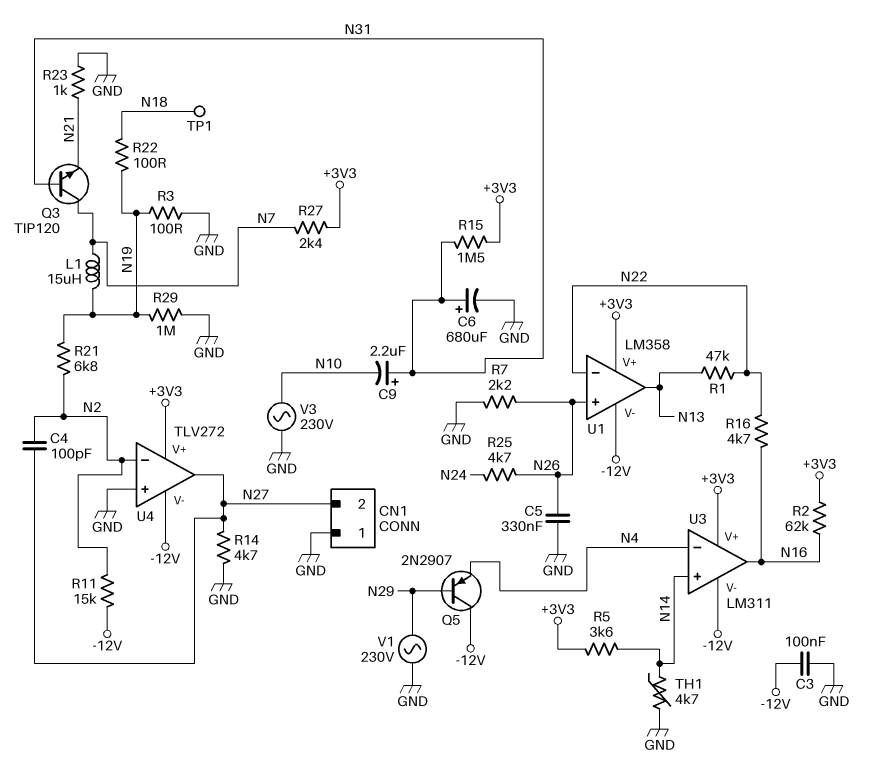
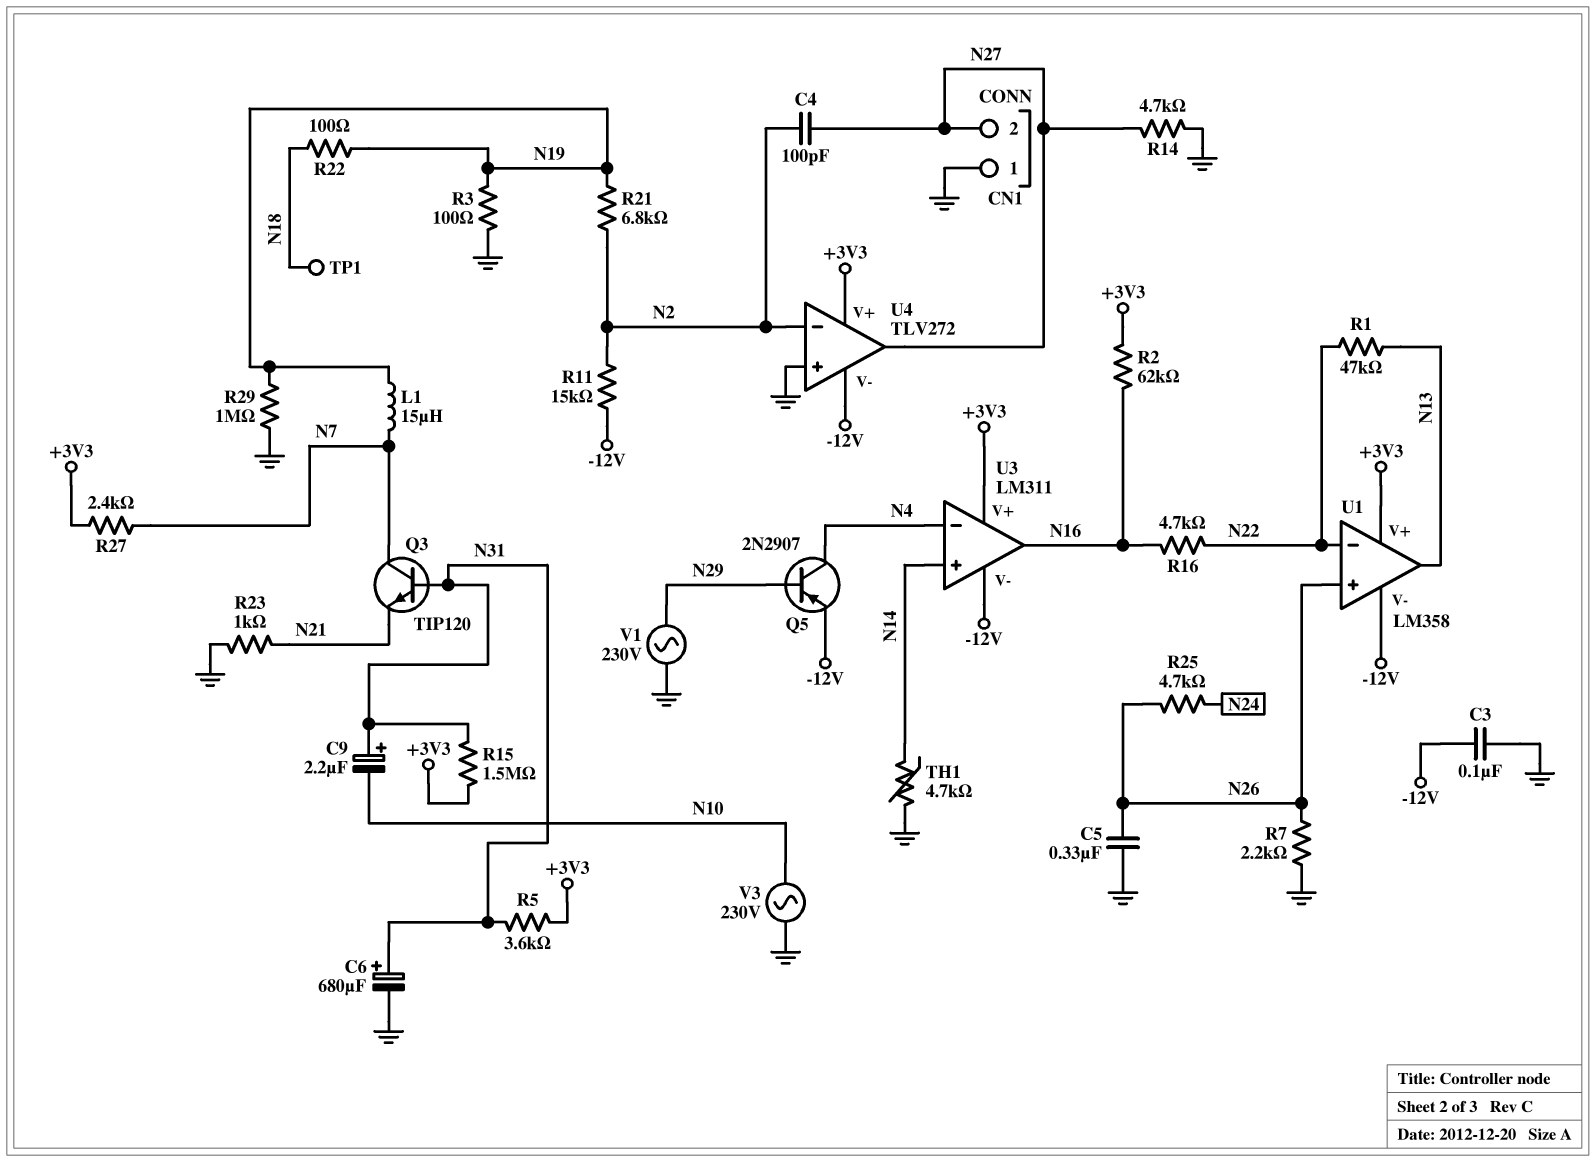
Q5: PNP 2N2907 (B N29, C -12V, E N4) -> PNP 2N2907 (B N29, C N4, E -12V)
R5: 3.6k (+3V3, N14) -> 3.6k (+3V3, N31)

